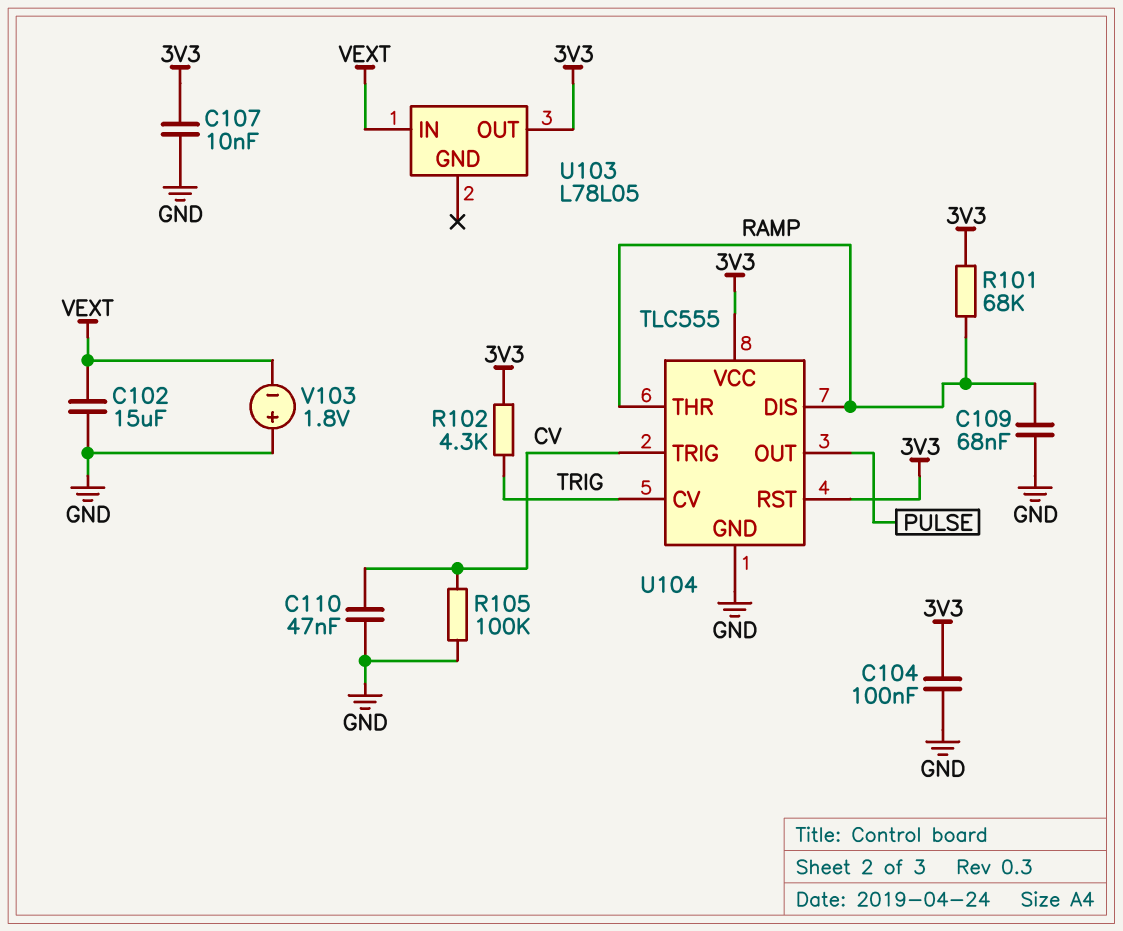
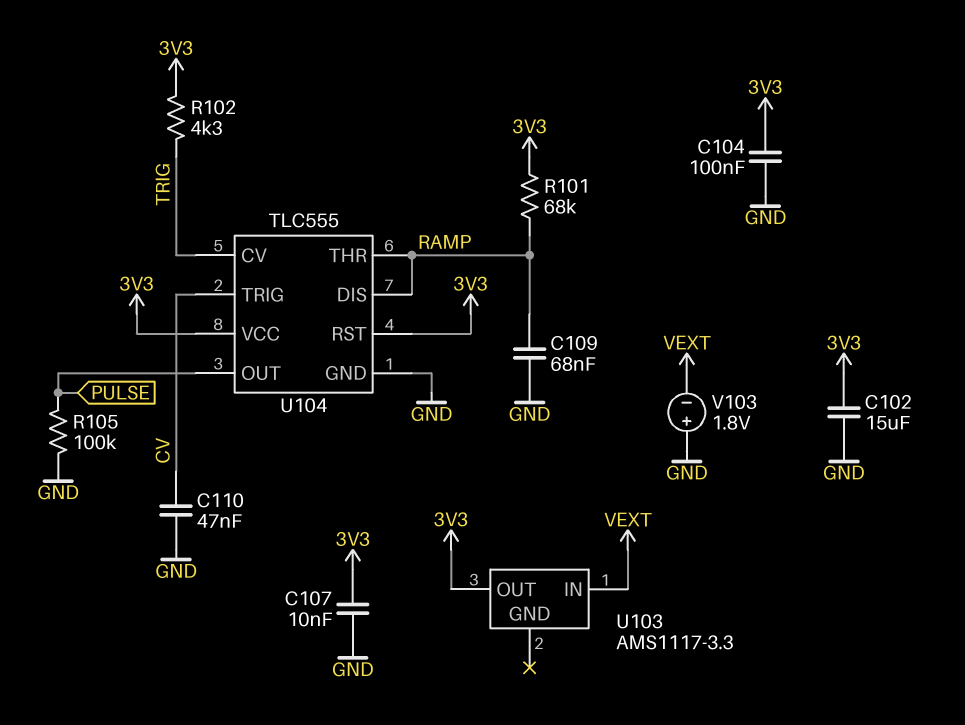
C102: 15uF (GND, VEXT) -> 15uF (3V3, GND)
R105: 100k (CV, GND) -> 100k (GND, PULSE)
U103: L78L05 -> AMS1117-3.3

